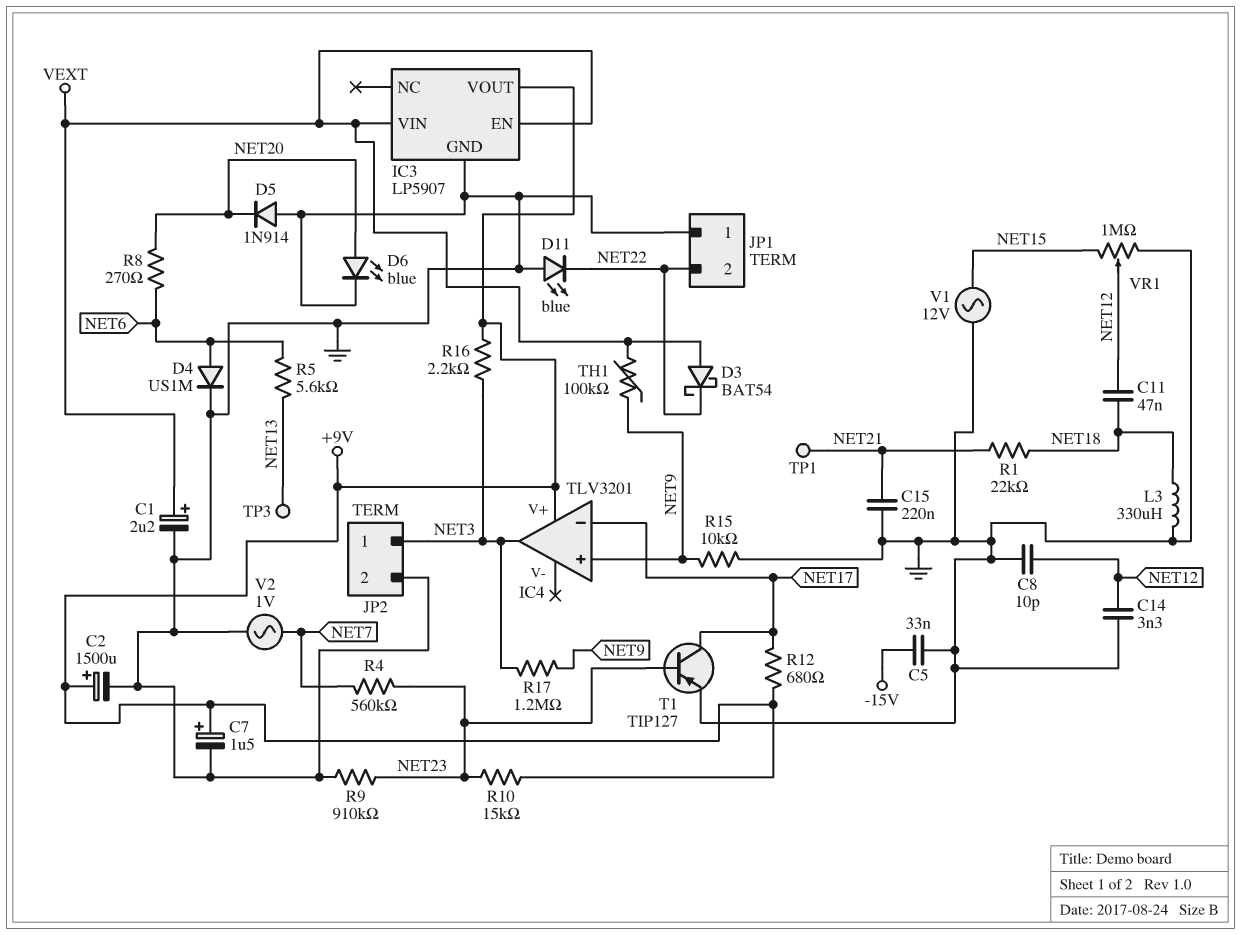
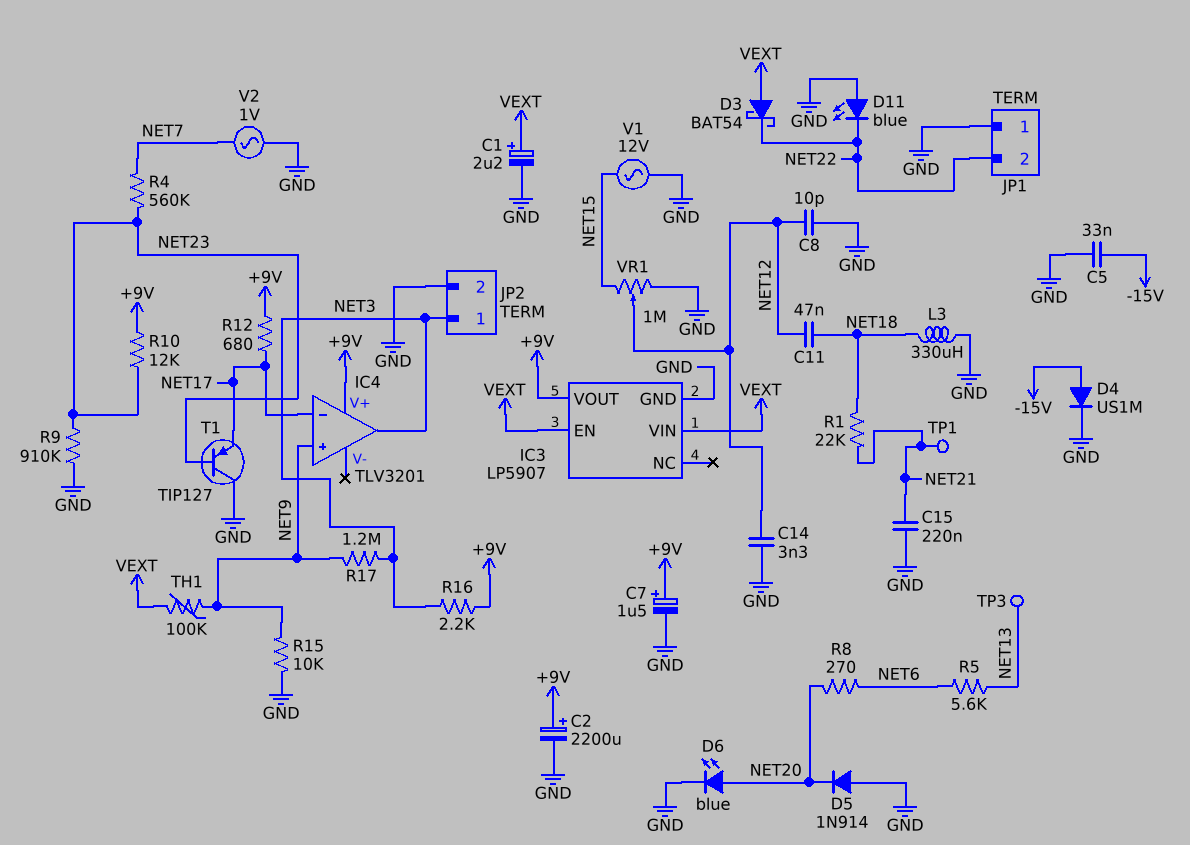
C2: 1500uF (plus +9V, minus GND) -> 2200uF (plus +9V, minus GND)
D4: diode US1M (A NET6, K GND) -> diode US1M (A -15V, K GND)
R10: 15k (+9V, NET23) -> 12k (+9V, NET23)
T1: PNP TIP127 (B NET23, C NET17, E GND) -> PNP TIP127 (B NET23, C GND, E NET17)

